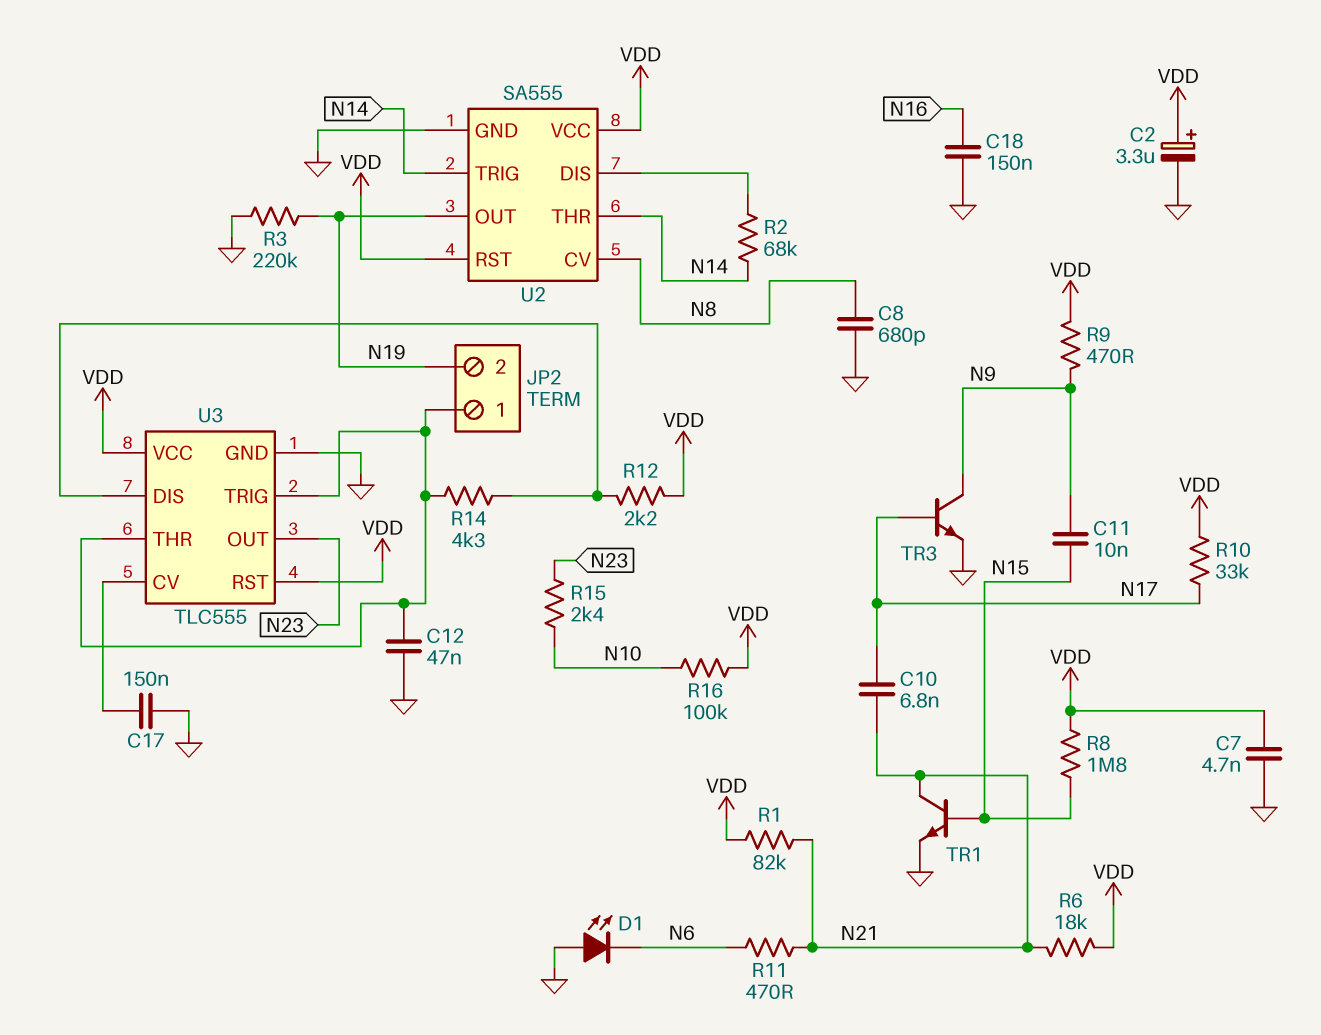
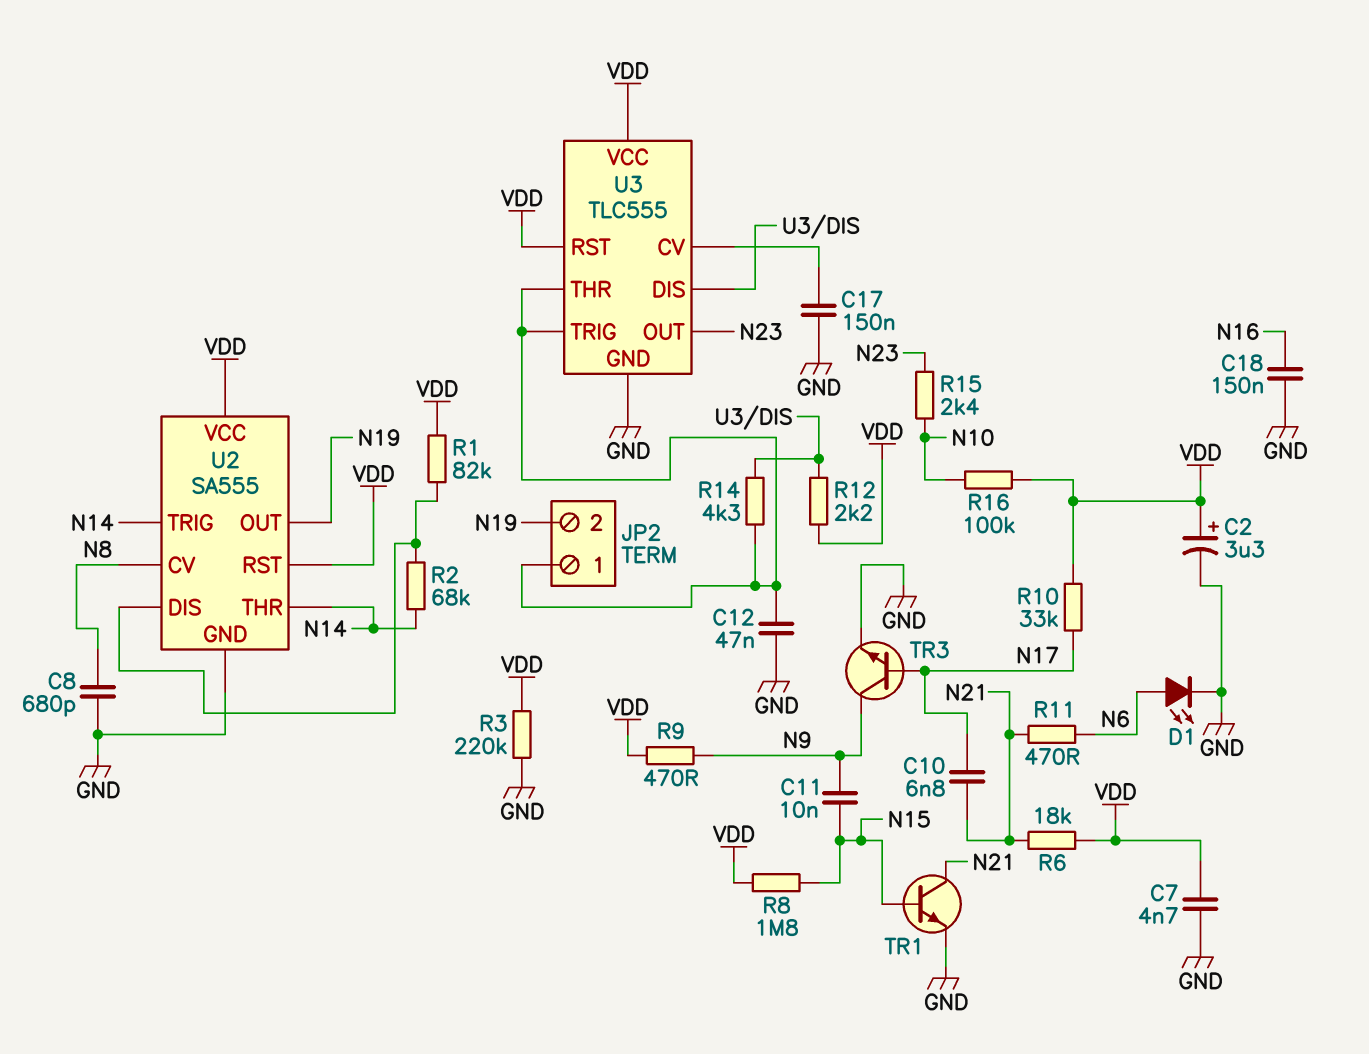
D1: LED (A GND, K N6) -> LED (A N6, K GND)
R1: 82k (N21, VDD) -> 82k (U2/DIS, VDD)
R3: 220k (GND, N19) -> 220k (GND, VDD)

